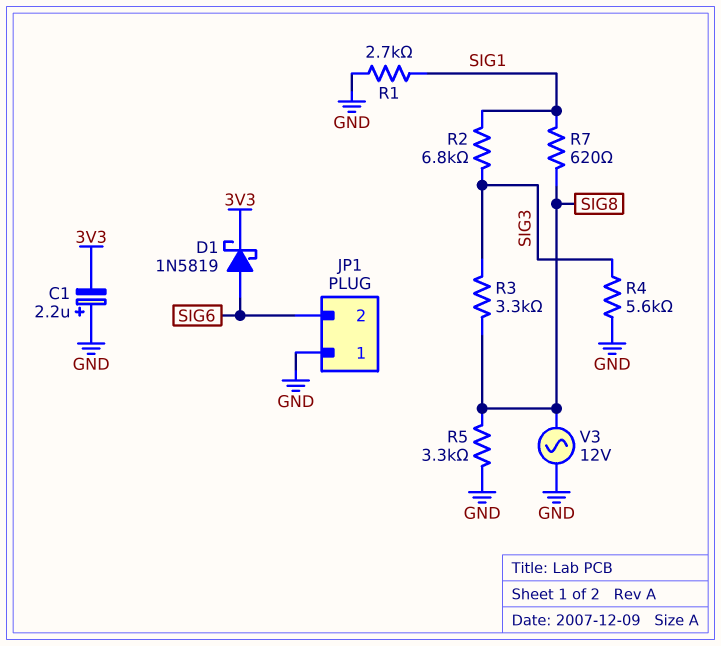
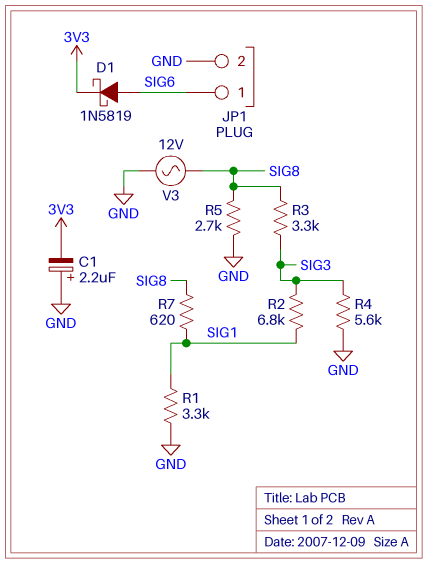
JP1 pin 1: GND -> SIG6
JP1 pin 2: SIG6 -> GND
R1: 2.7k (GND, SIG1) -> 3.3k (GND, SIG1)
R5: 3.3k (GND, SIG8) -> 2.7k (GND, SIG8)

